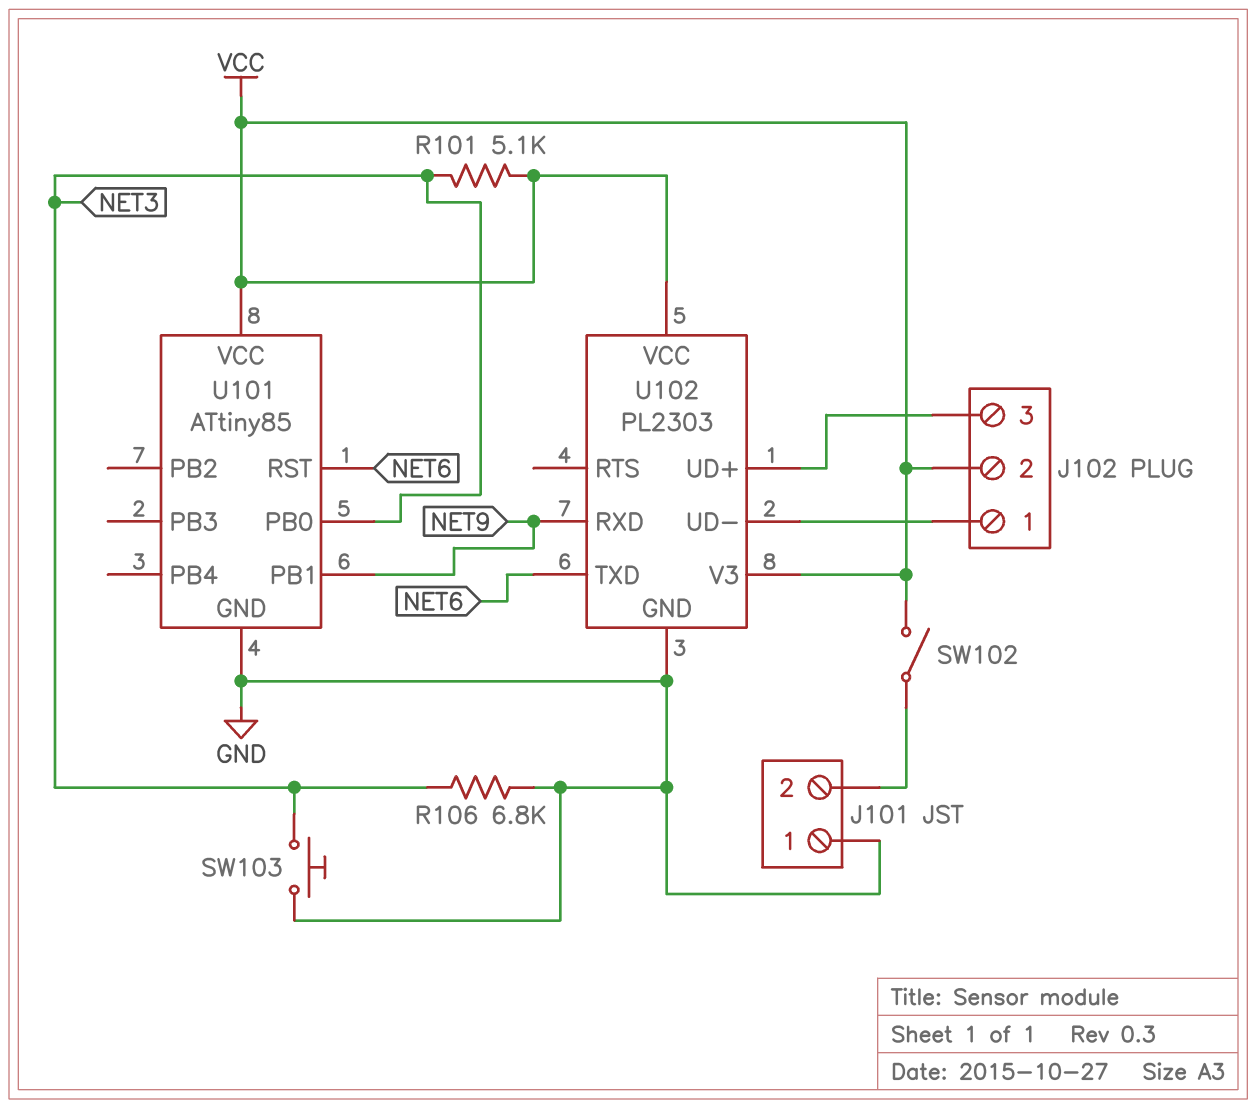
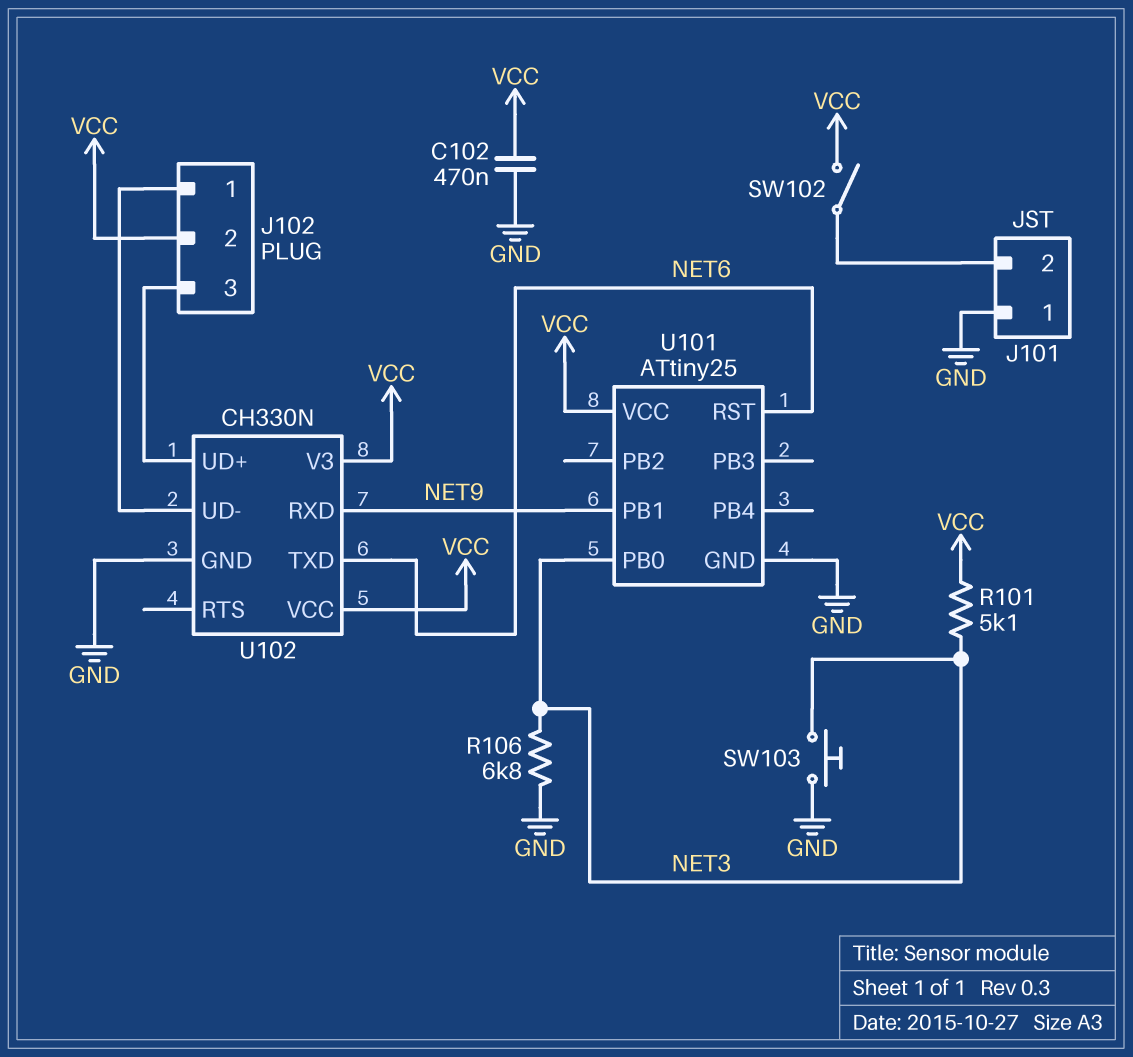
C102: none -> 470nF (GND, VCC)
U101: ATtiny85 -> ATtiny25
U102: PL2303 -> CH330N

